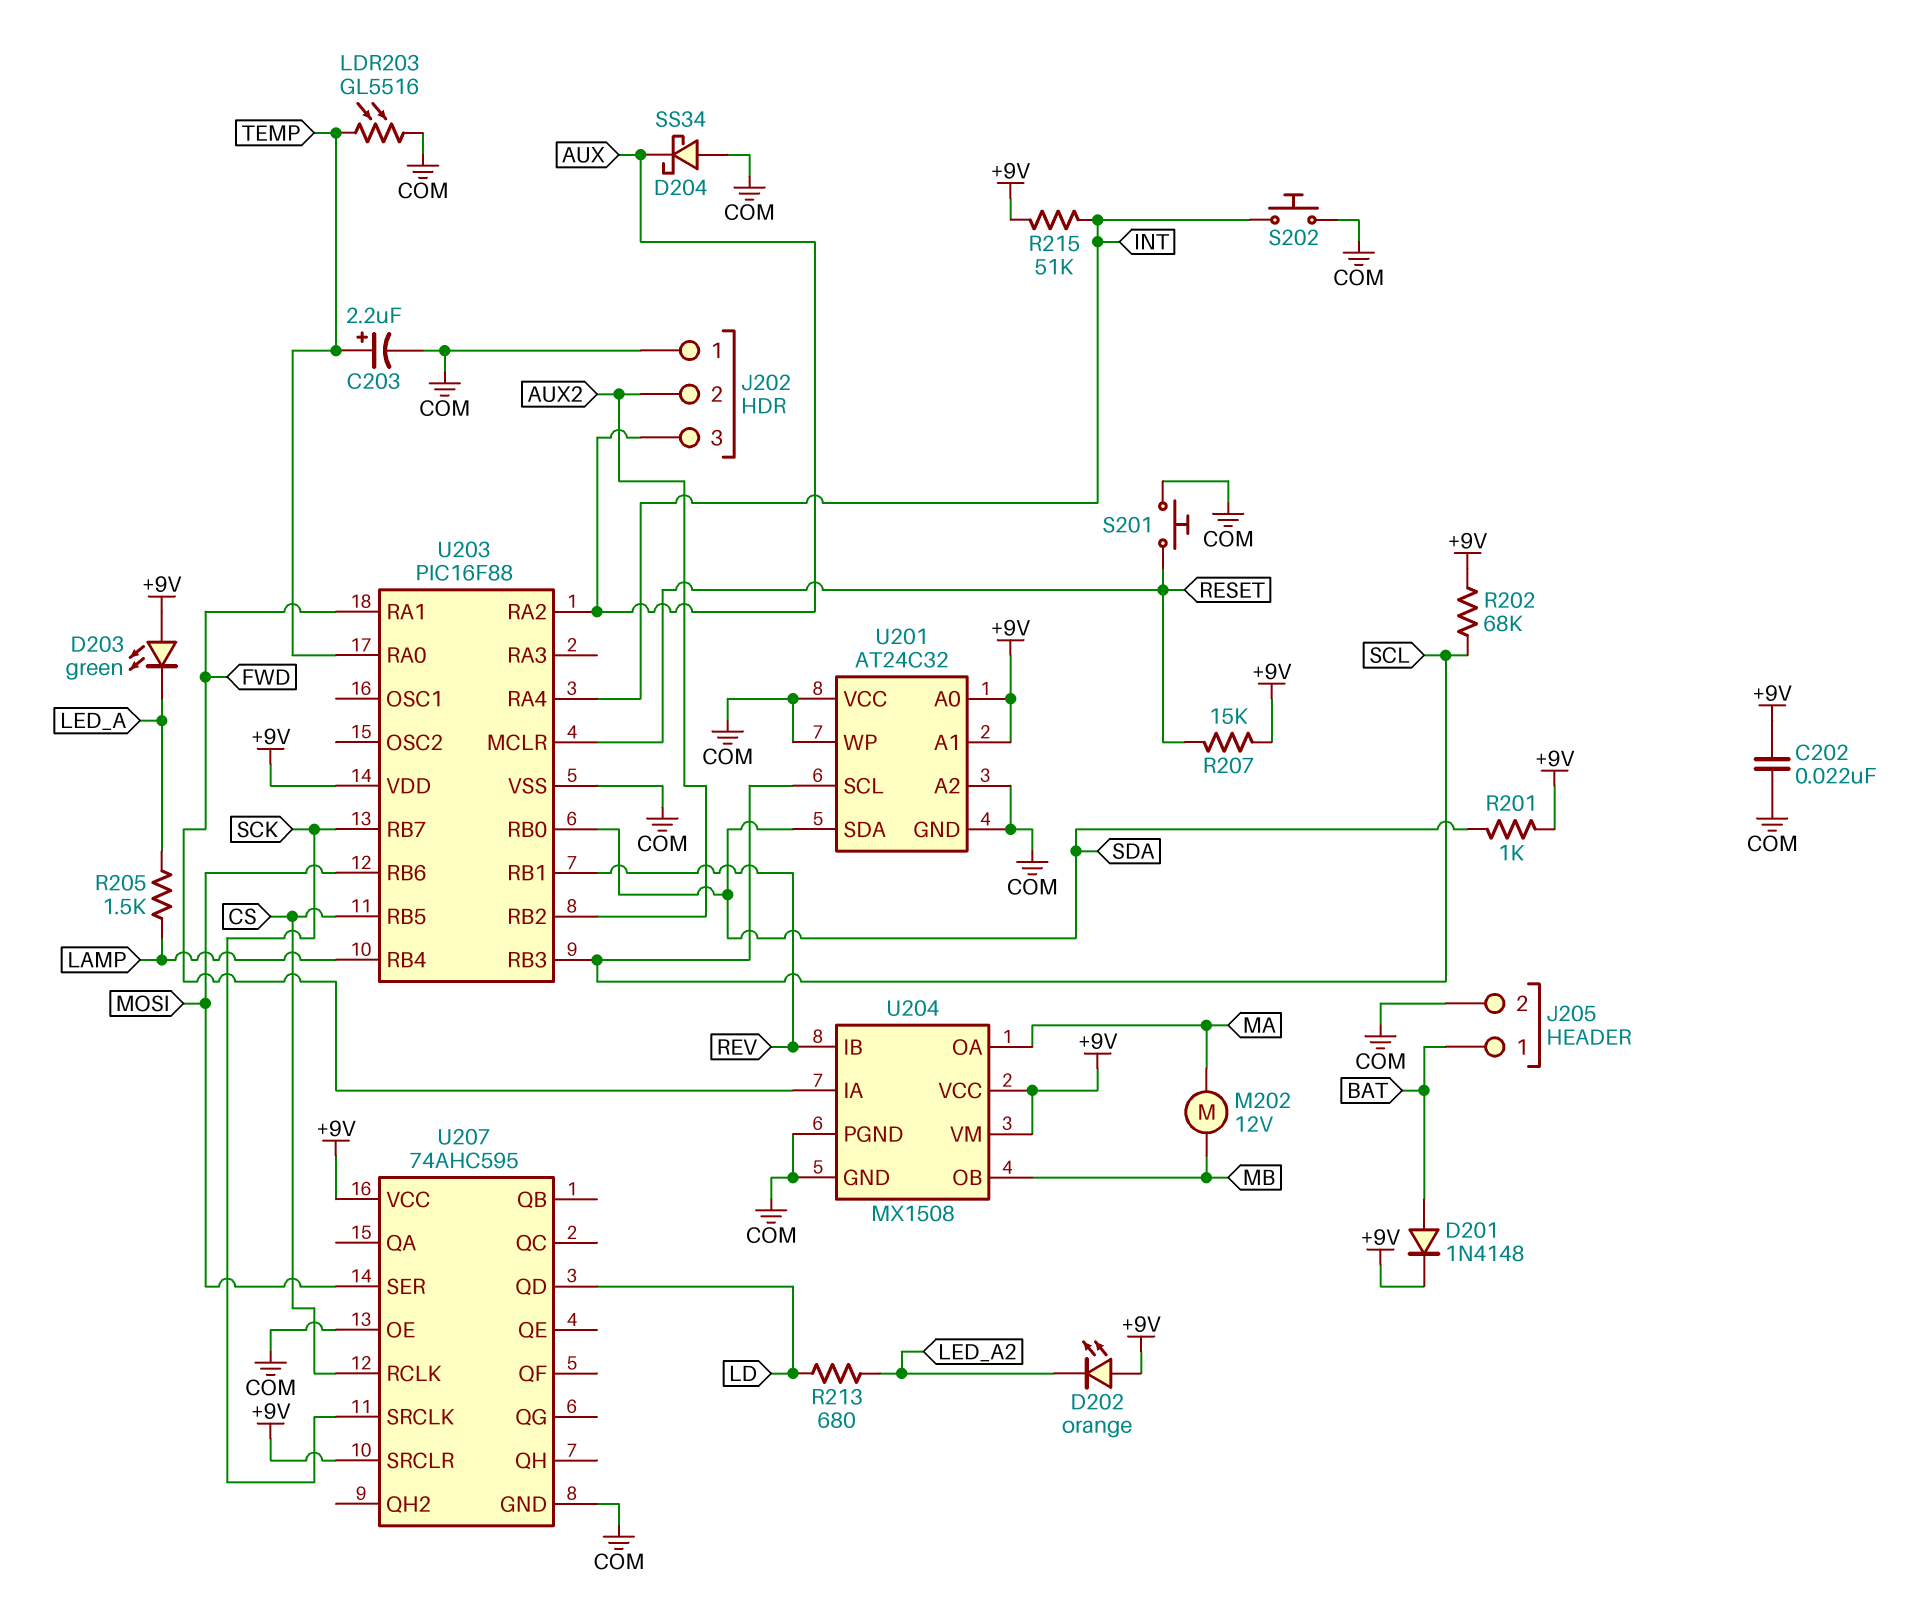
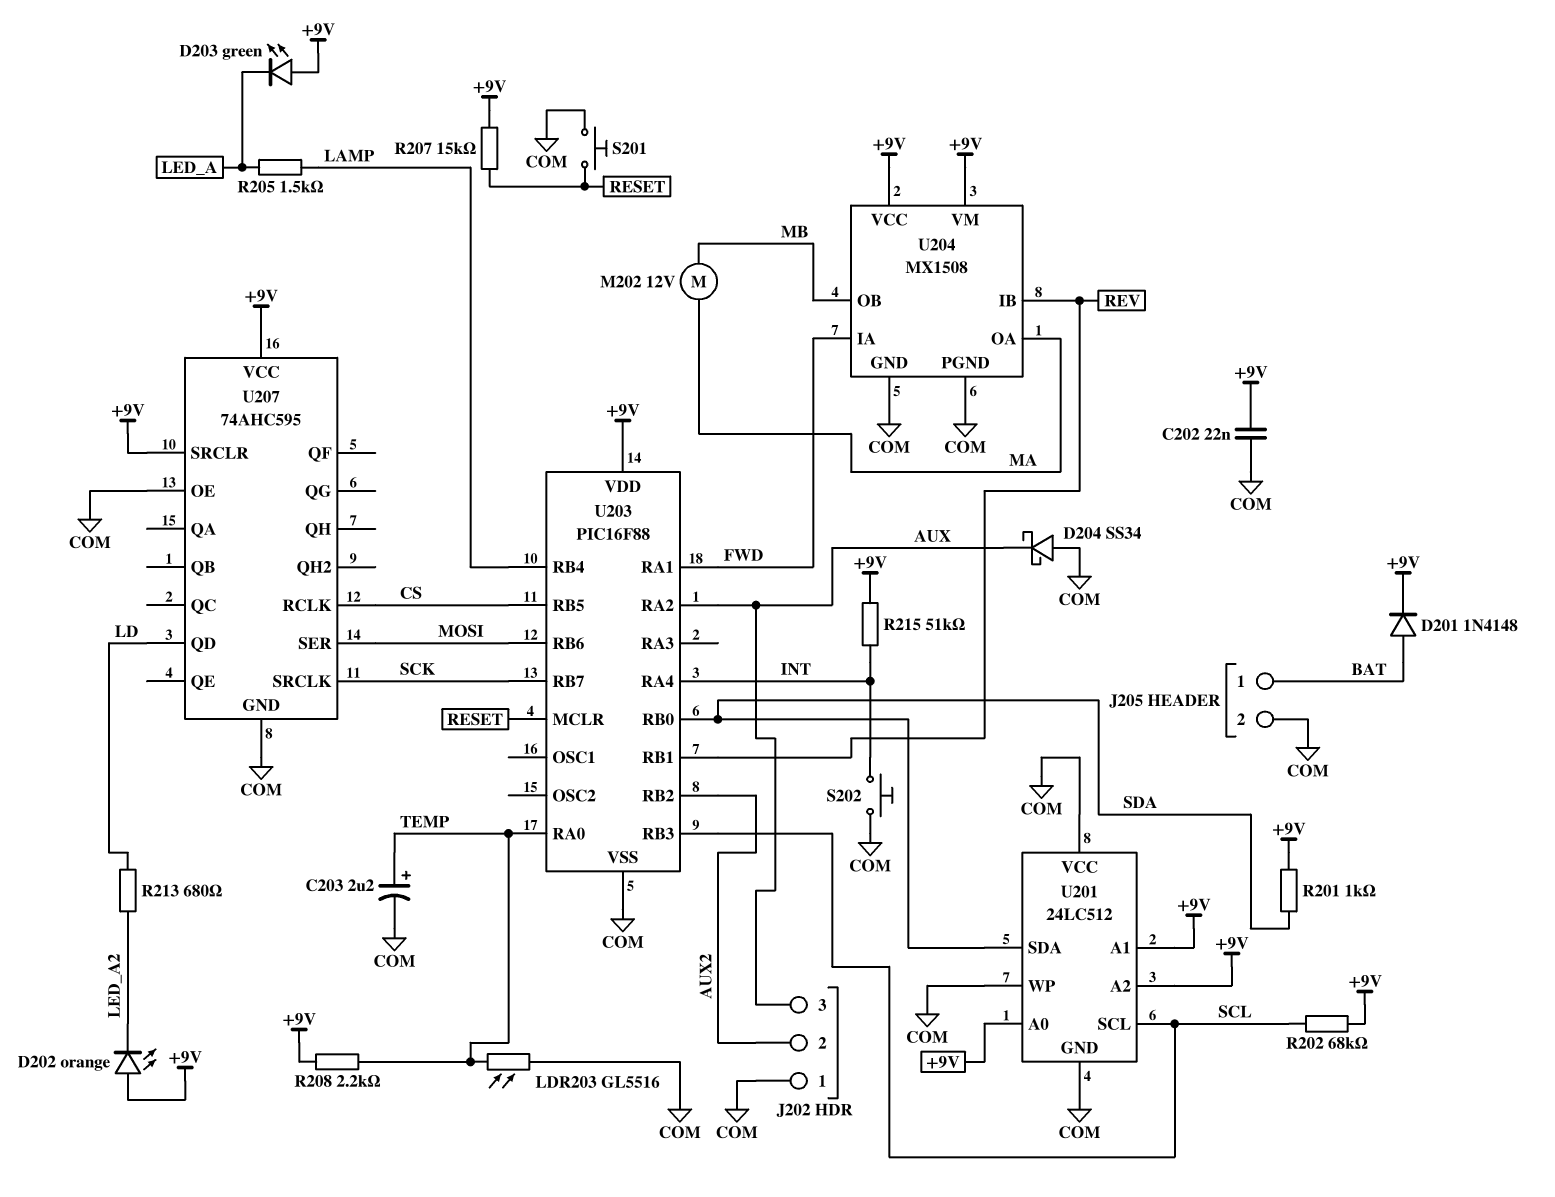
R208: none -> 2.2k (+9V, TEMP)
U201: AT24C32 -> 24LC512
U201 pin A2: COM -> +9V

